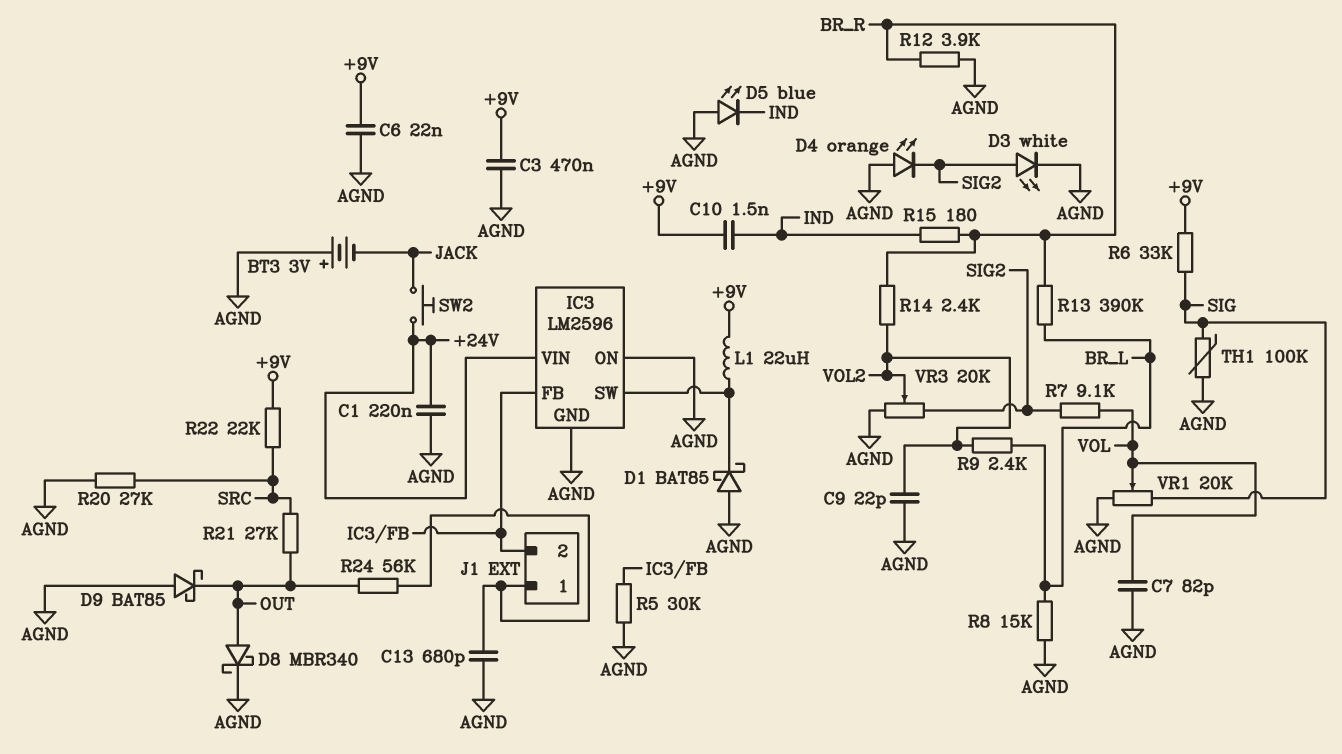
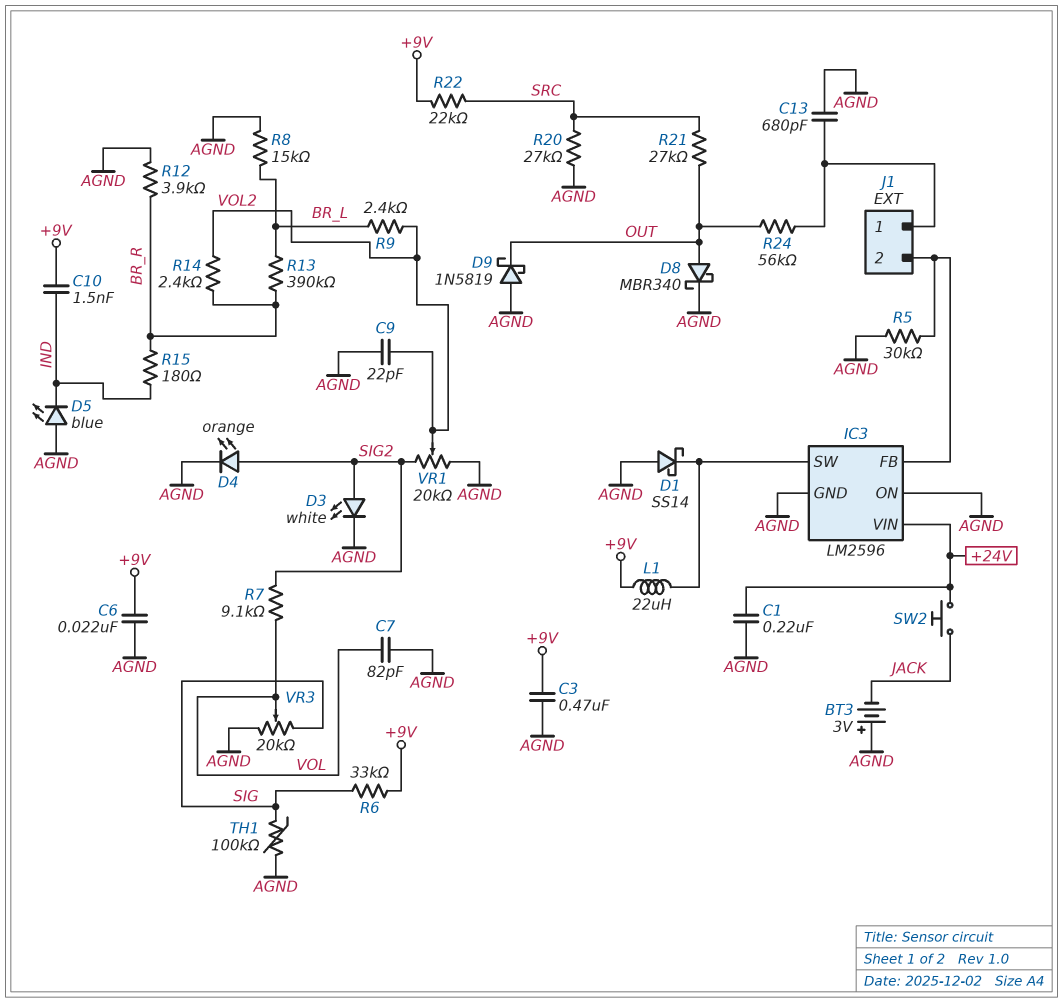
D1: schottky BAT85 (A AGND, K IC3/SW) -> schottky SS14 (A AGND, K IC3/SW)
D4: LED orange (A AGND, K SIG2) -> LED orange (A SIG2, K AGND)
D9: schottky BAT85 (A AGND, K OUT) -> schottky 1N5819 (A AGND, K OUT)
VR1: 20k (AGND, SIG, wiper VOL) -> 20k (AGND, SIG2, wiper VOL2)
VR3: 20k (AGND, SIG2, wiper VOL2) -> 20k (AGND, SIG, wiper VOL)

